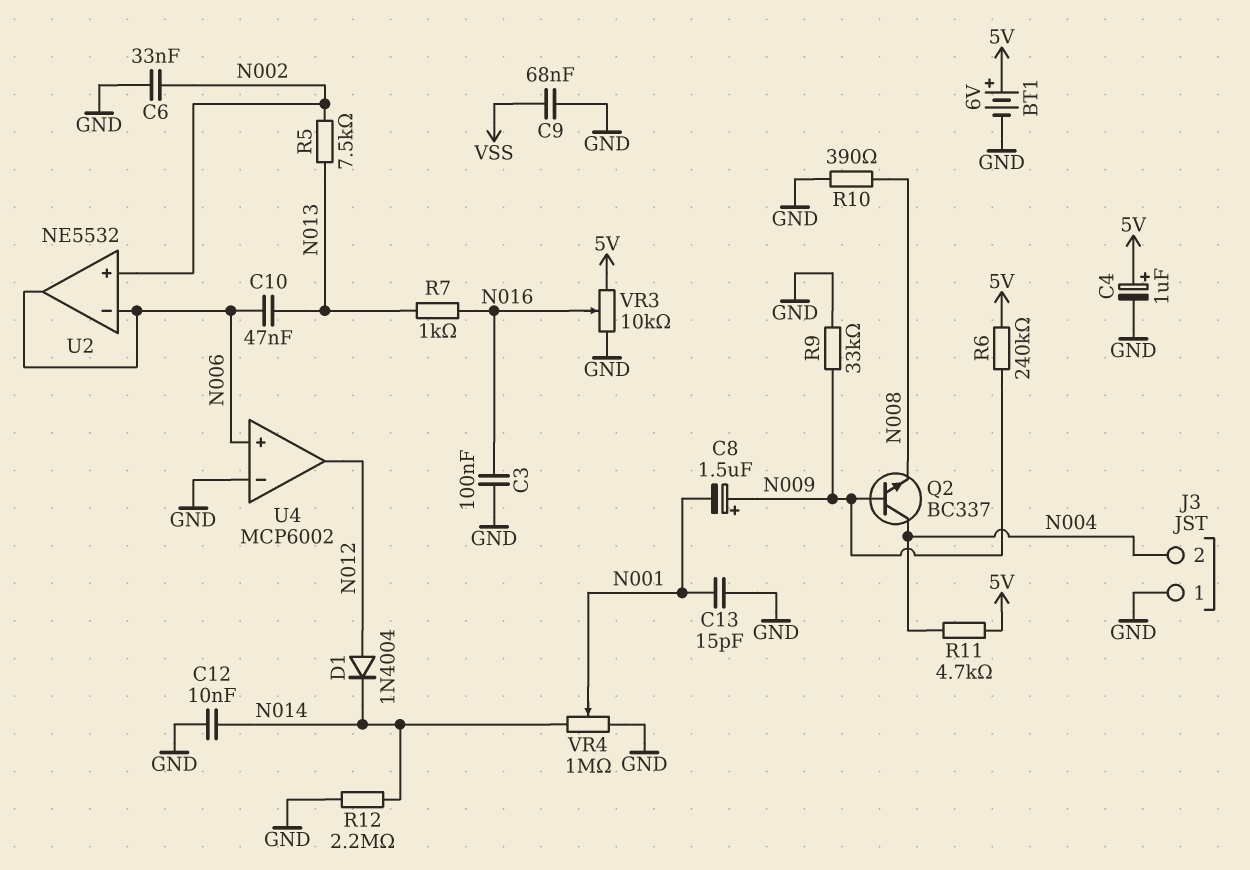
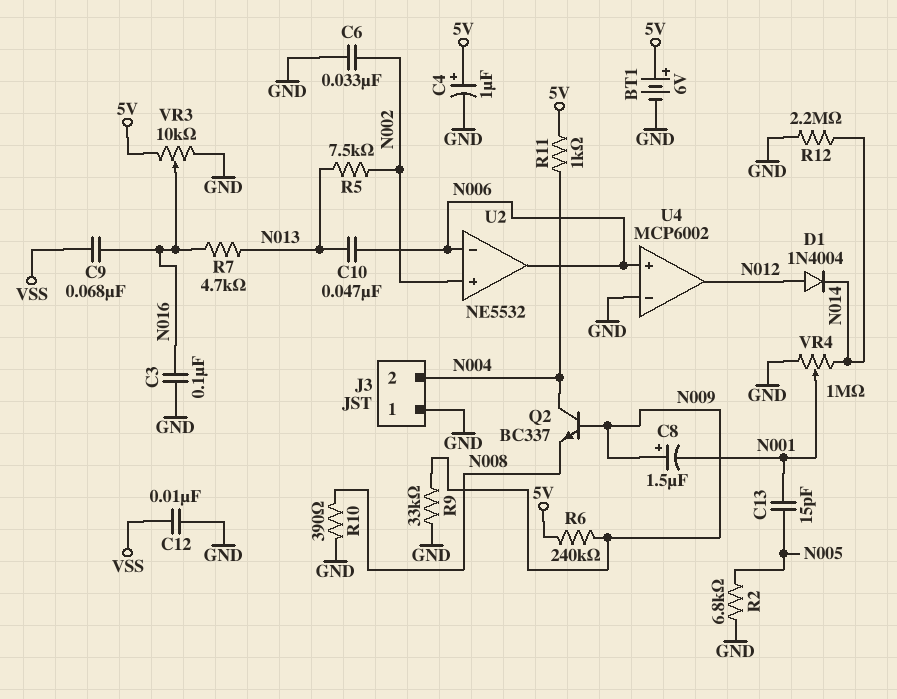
C9: 68nF (GND, VSS) -> 68nF (N016, VSS)
C12: 10nF (GND, N014) -> 10nF (GND, VSS)
C13: 15pF (GND, N001) -> 15pF (N001, N005)
R2: none -> 6.8k (GND, N005)
R7: 1k (N013, N016) -> 4.7k (N013, N016)
R11: 4.7k (5V, N004) -> 1k (5V, N004)

